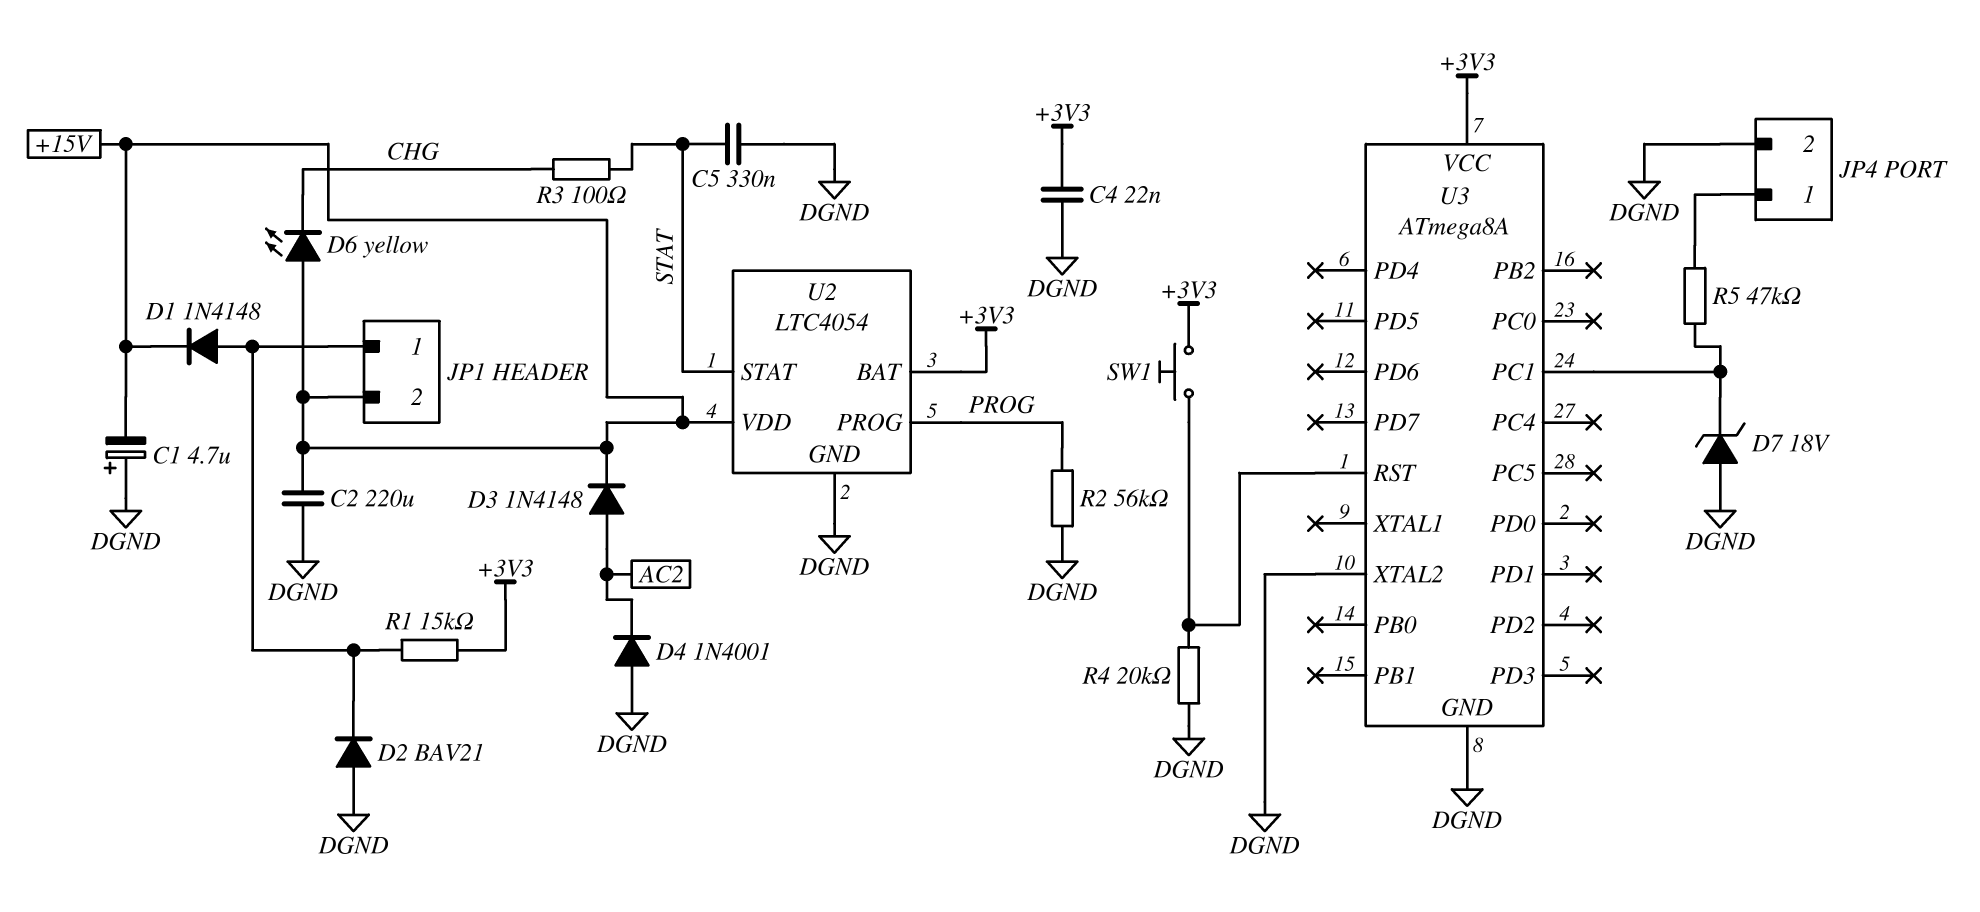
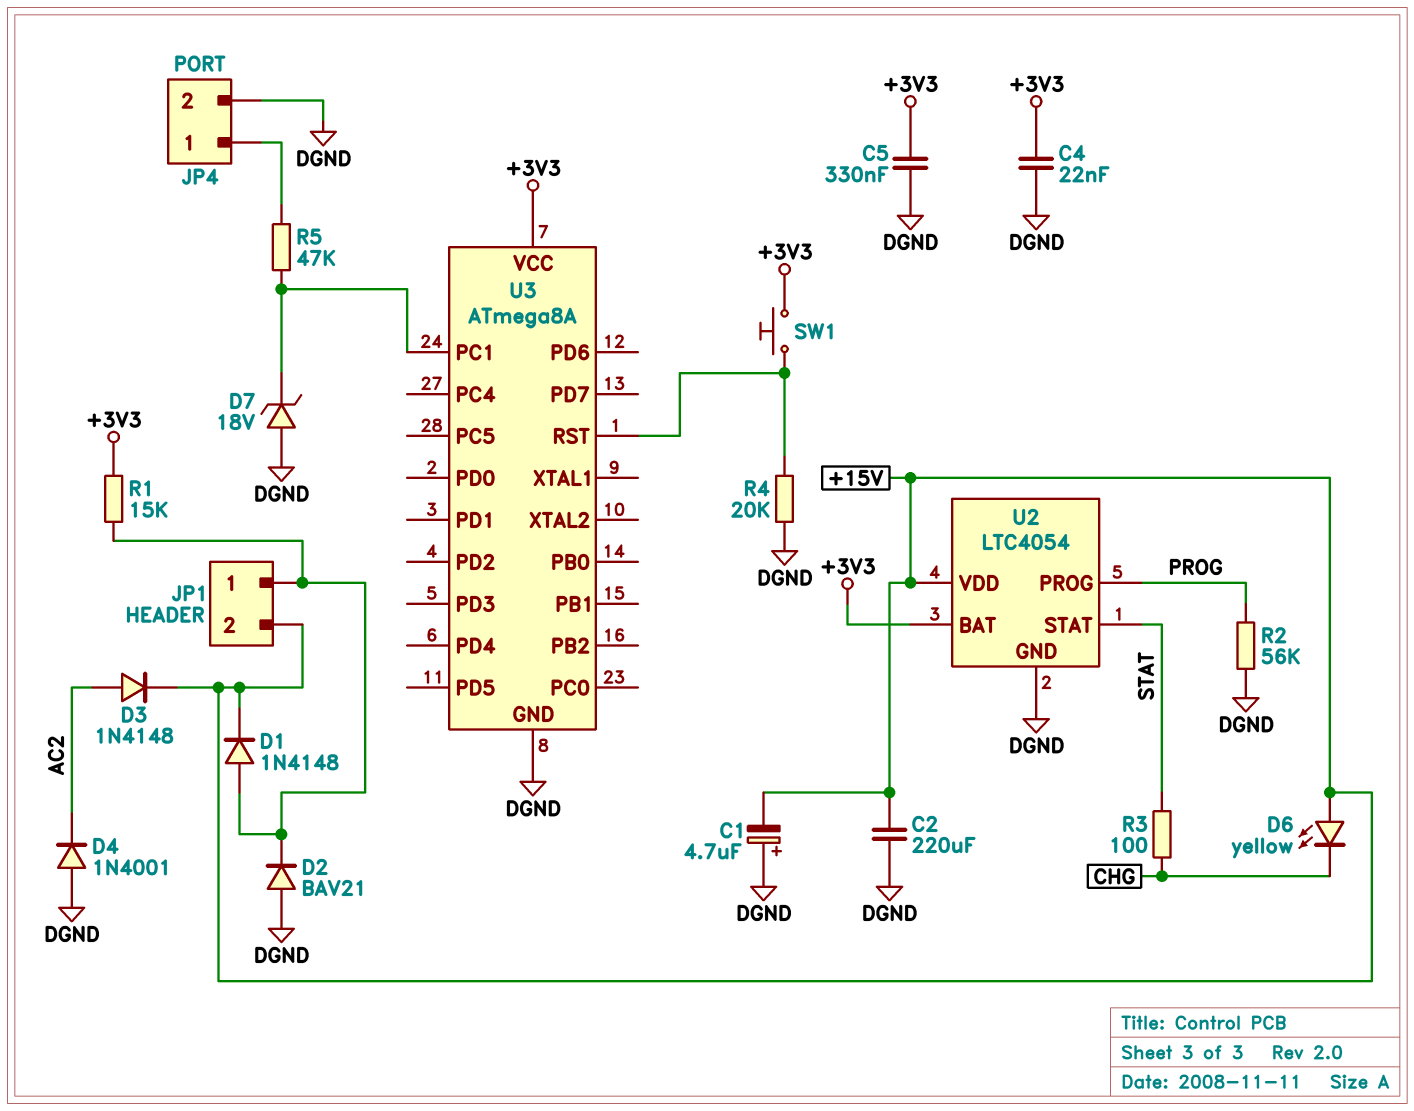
C5: 330nF (DGND, STAT) -> 330nF (+3V3, DGND)
U3 pin XTAL2: DGND -> none

